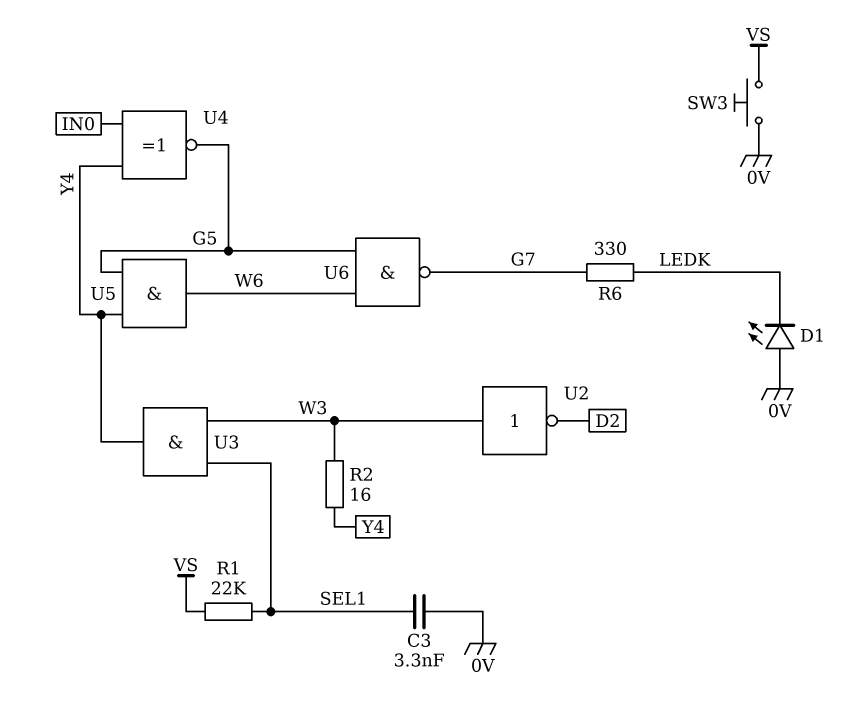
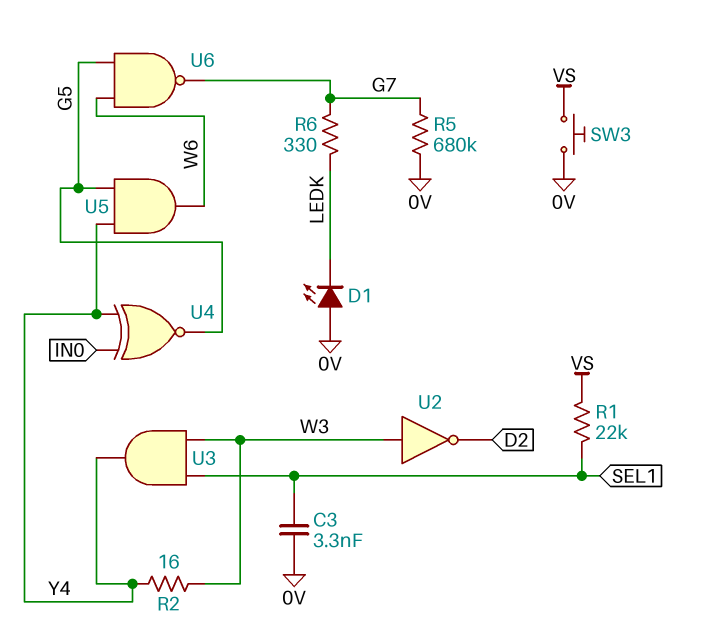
R5: none -> 680k (0V, G7)

